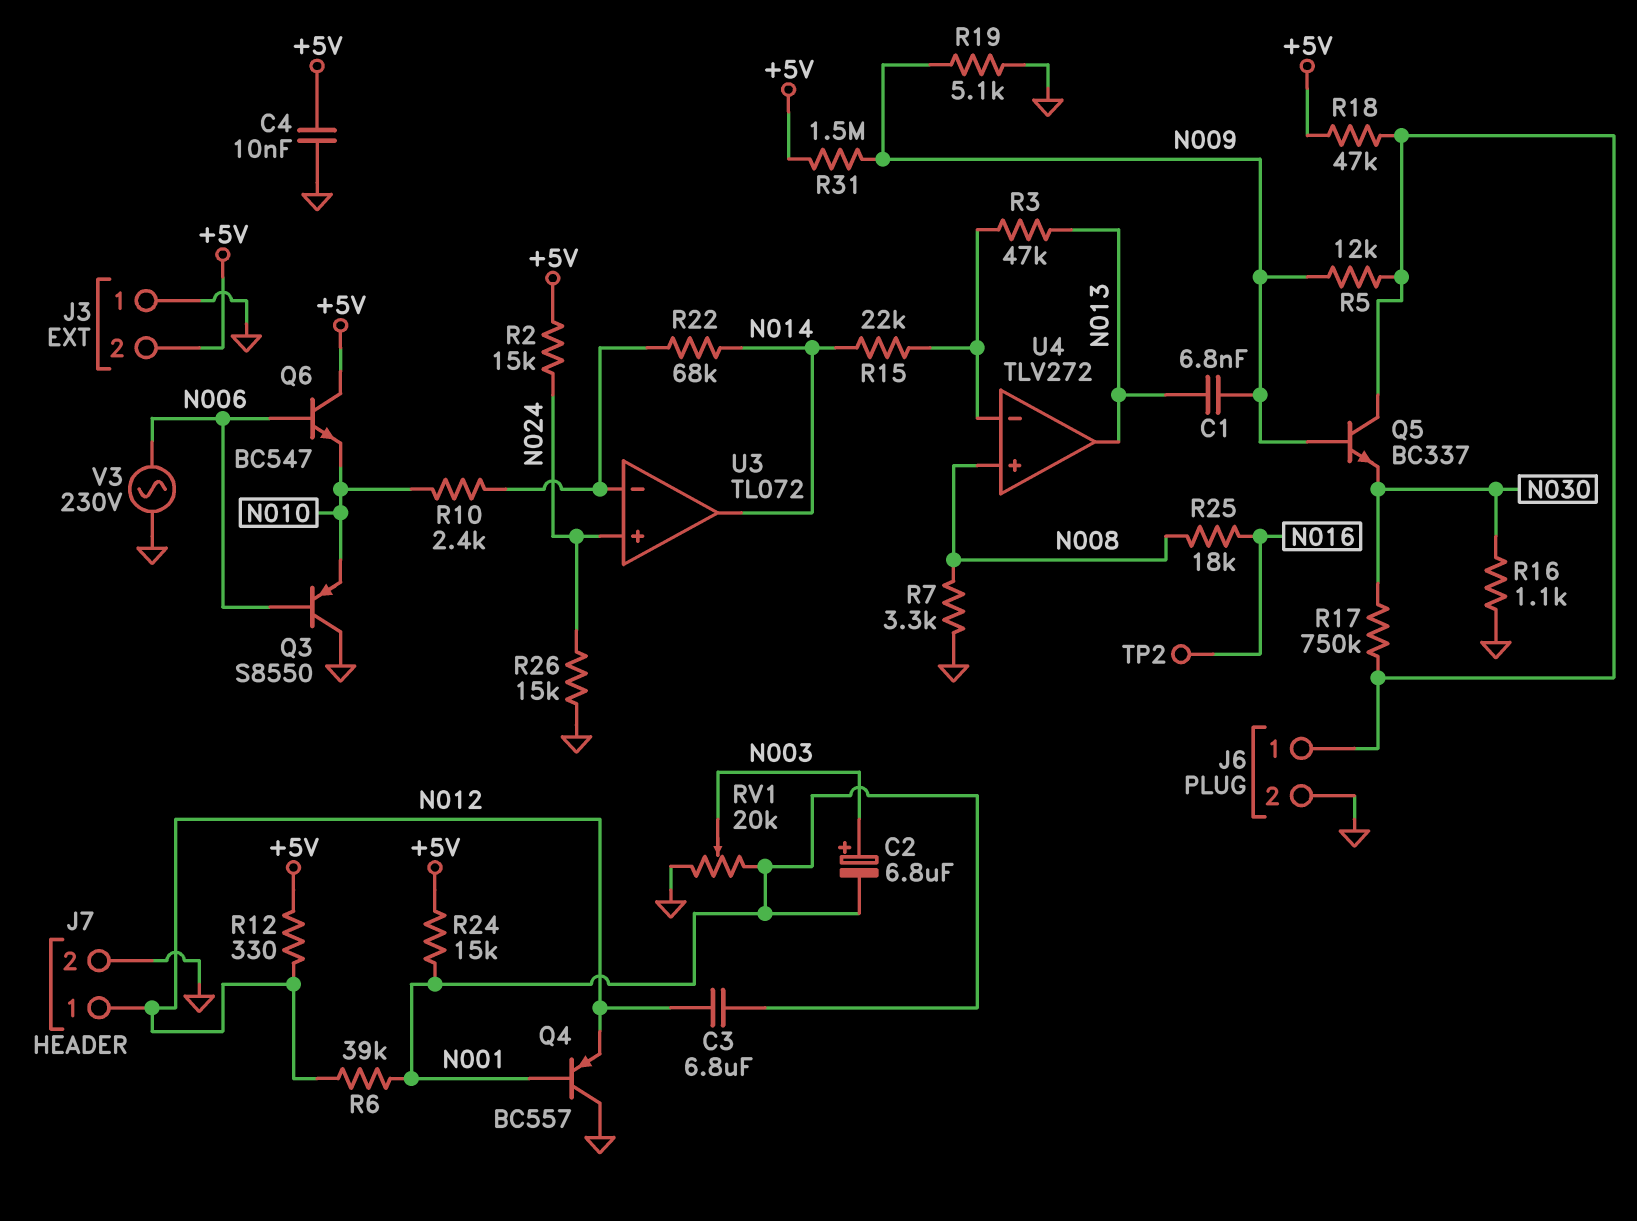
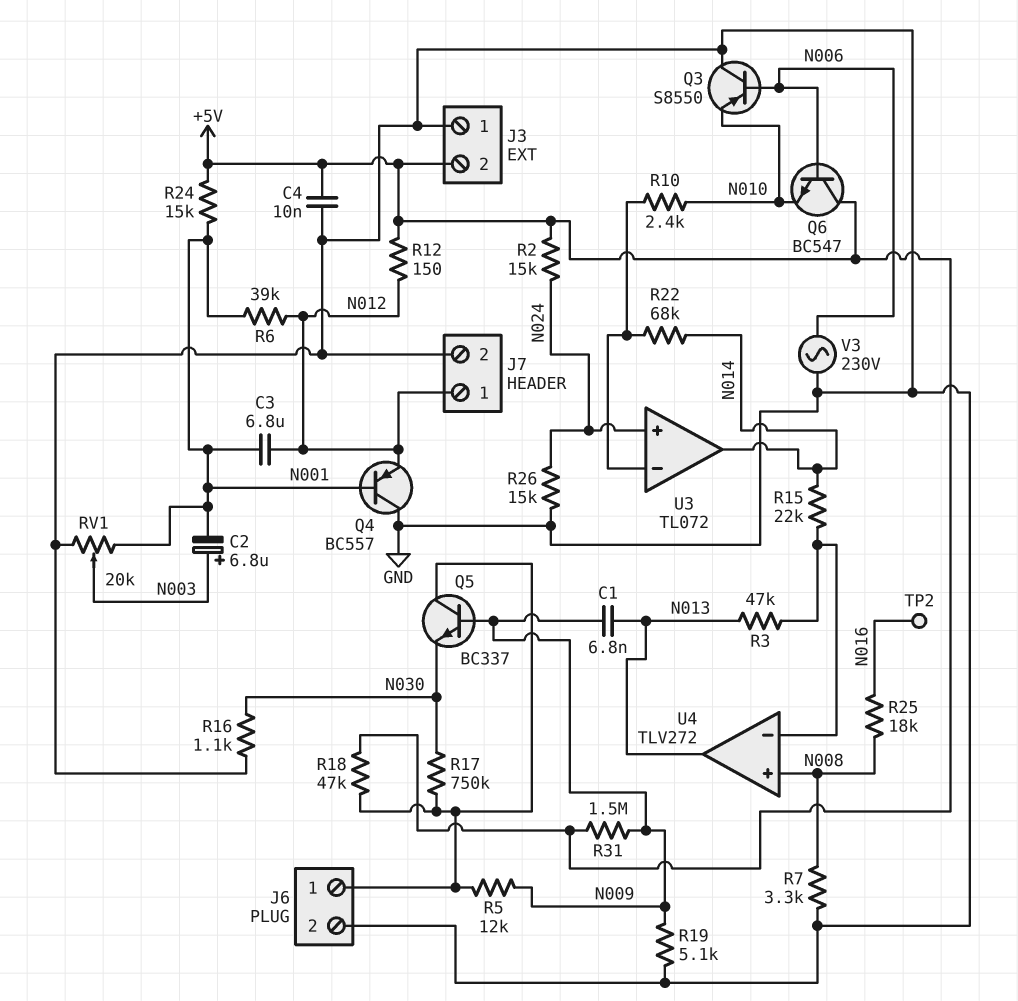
R12: 330 (+5V, N012) -> 150 (+5V, N012)

